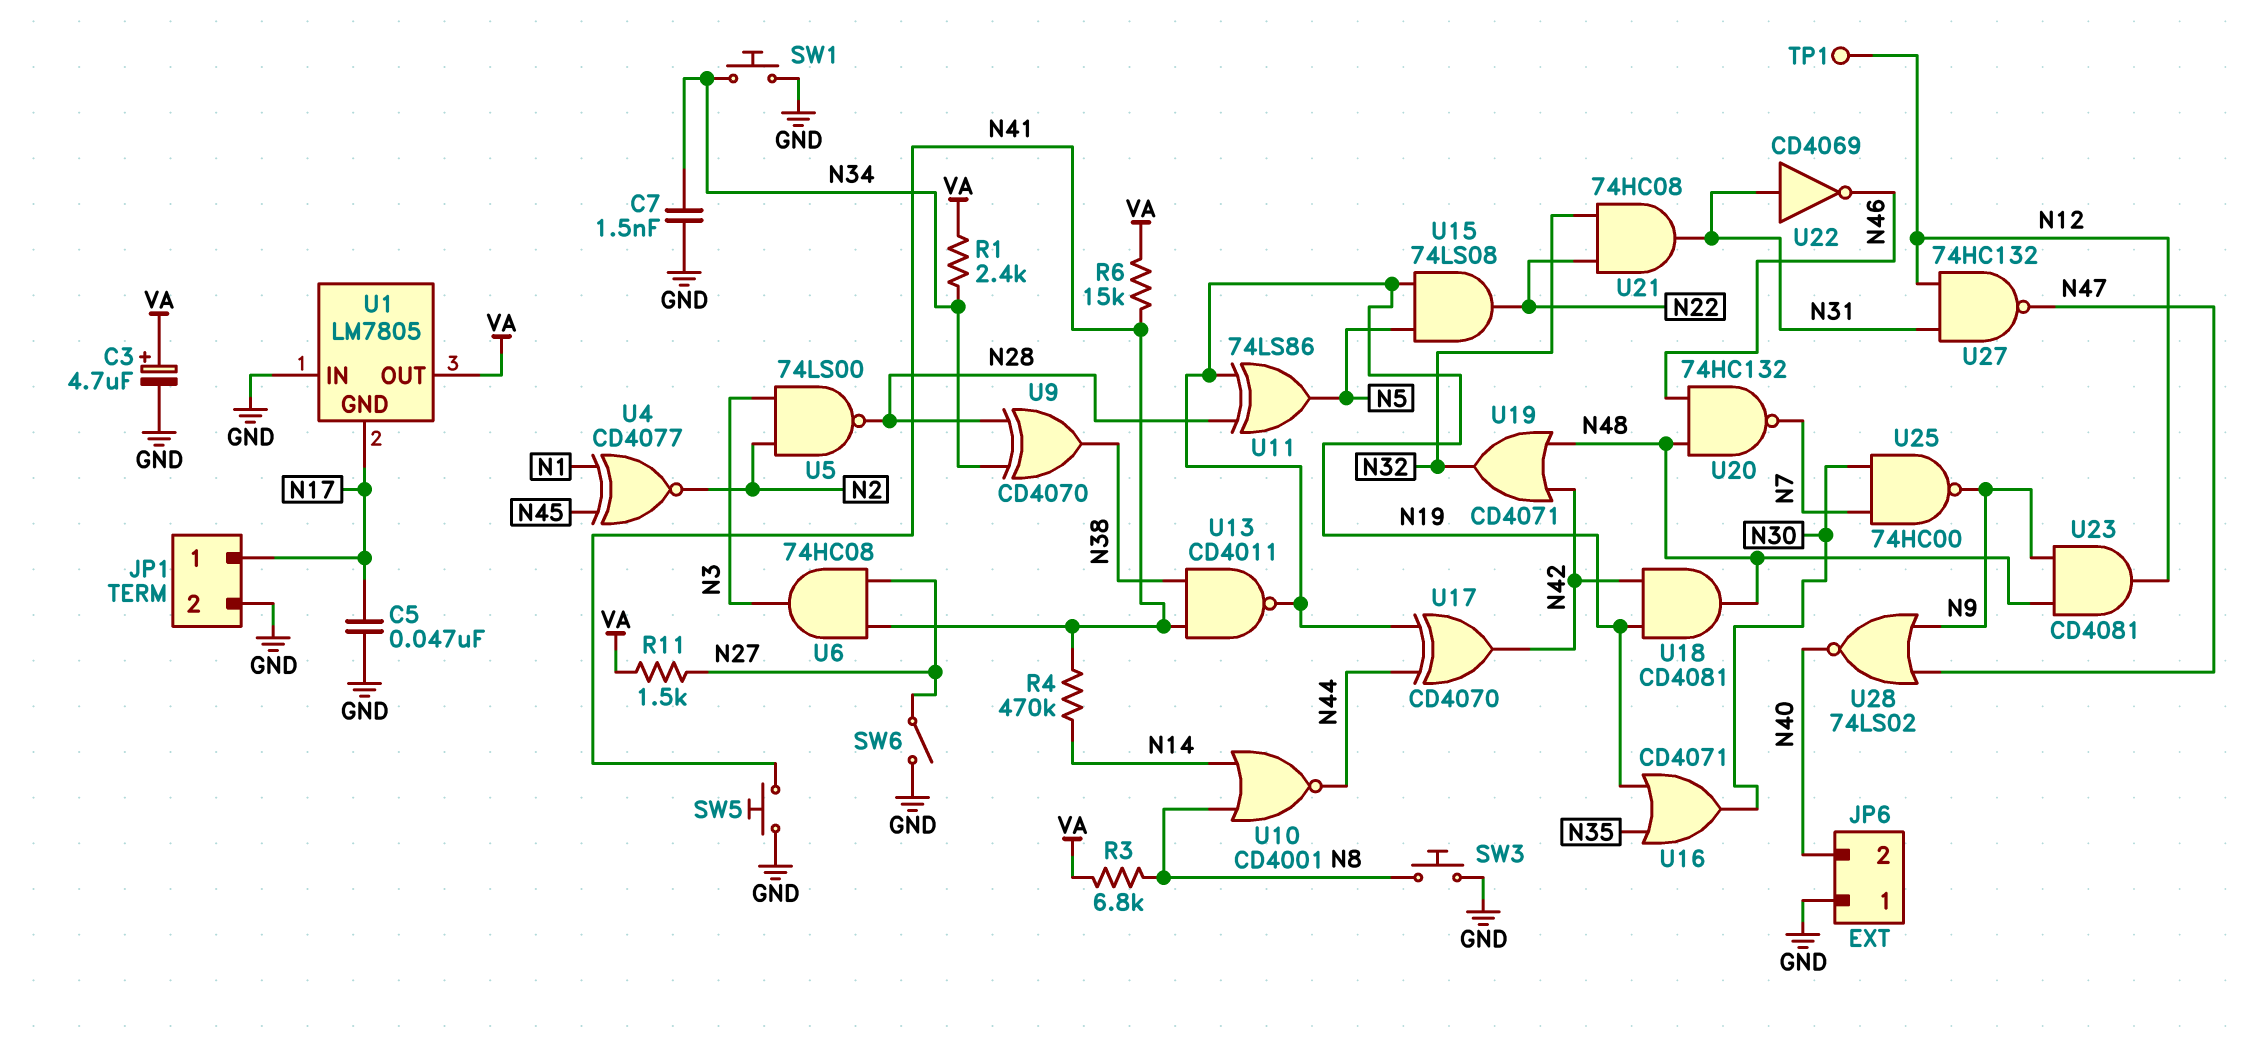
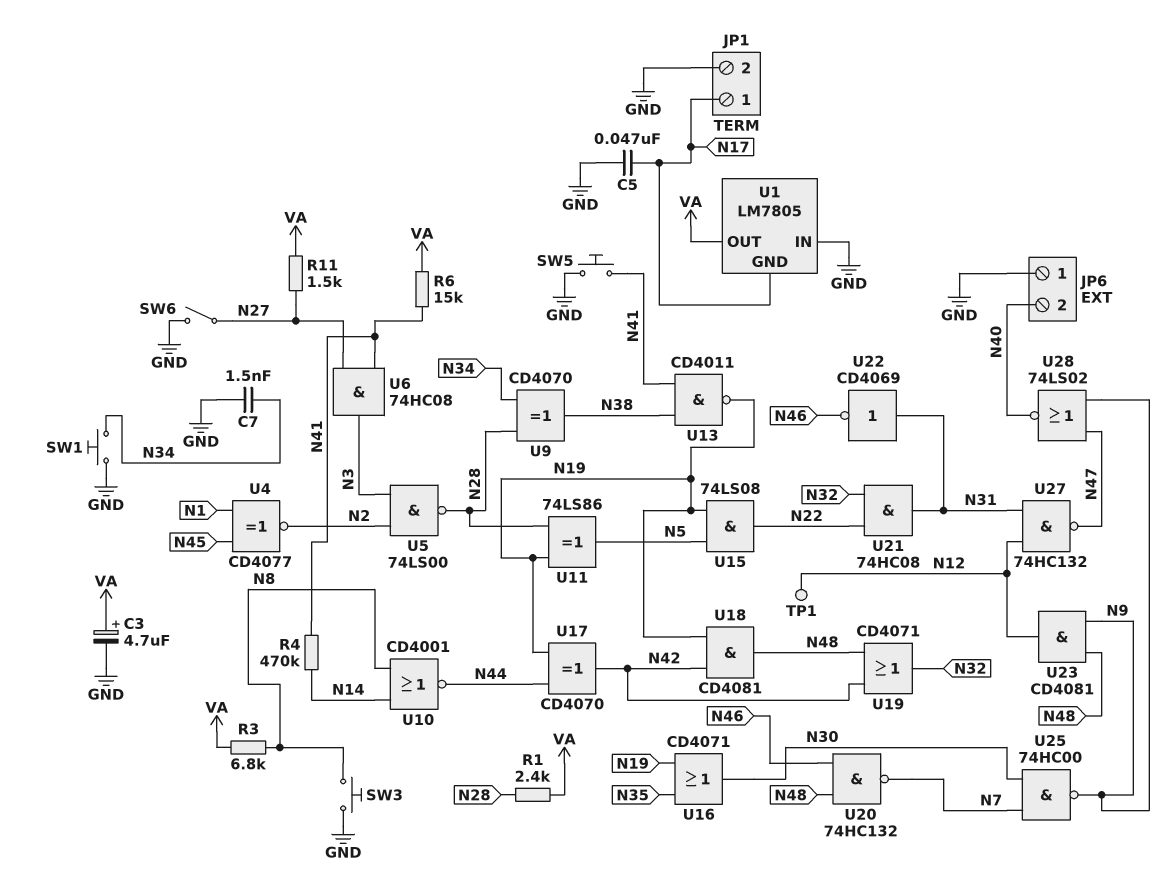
R1: 2.4k (N34, VA) -> 2.4k (N28, VA)

